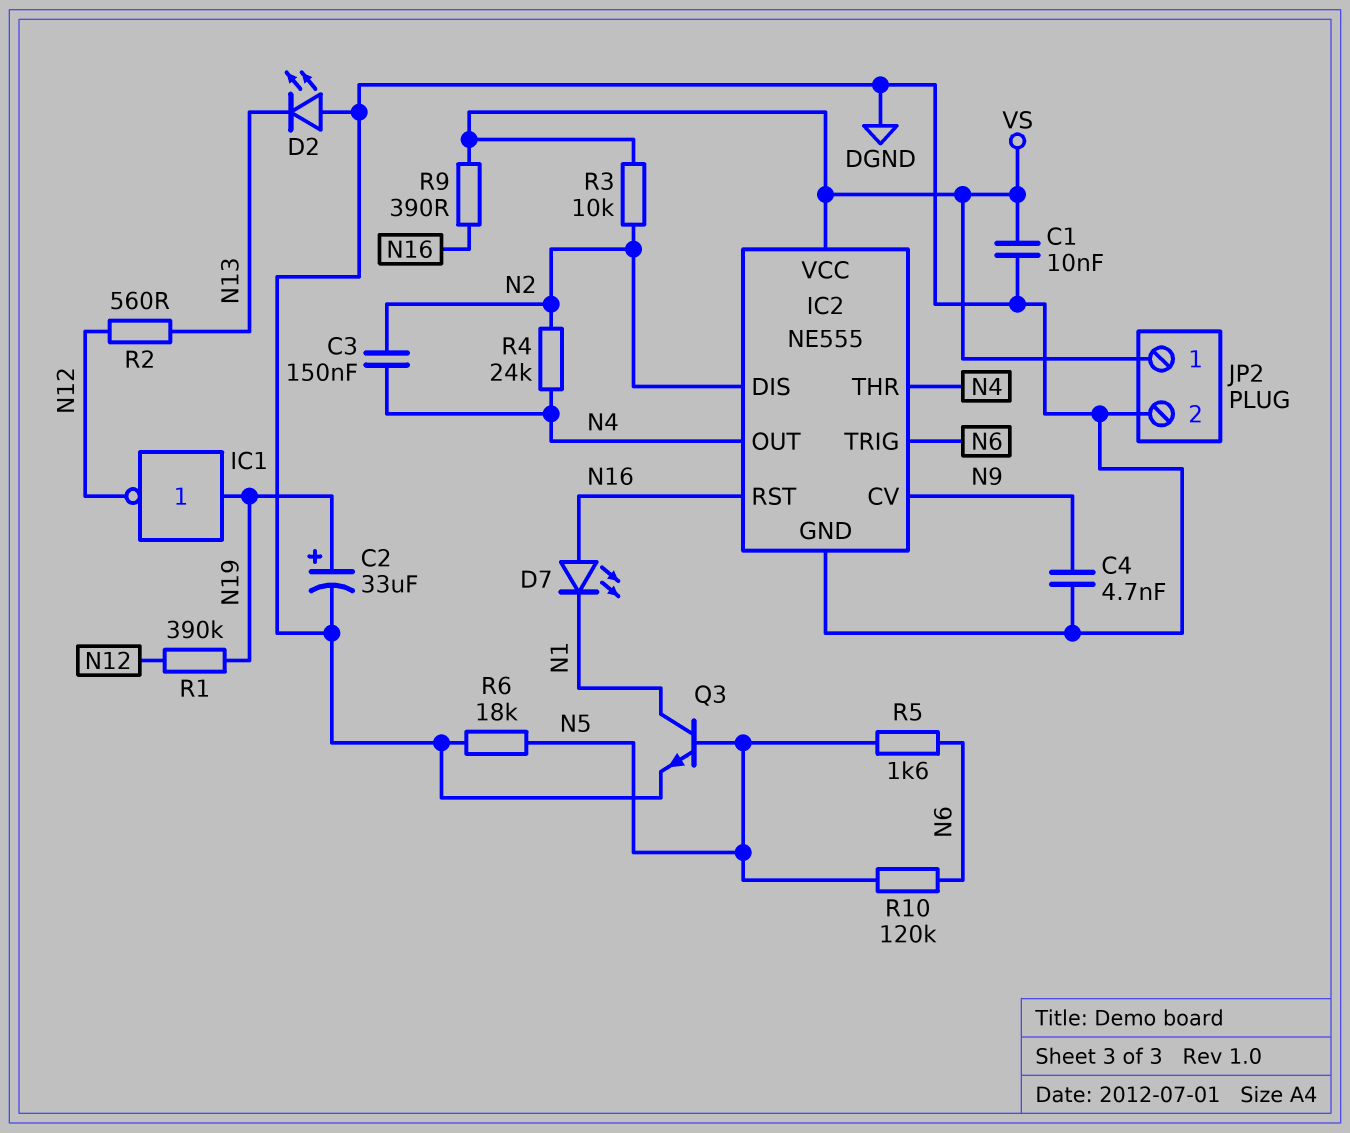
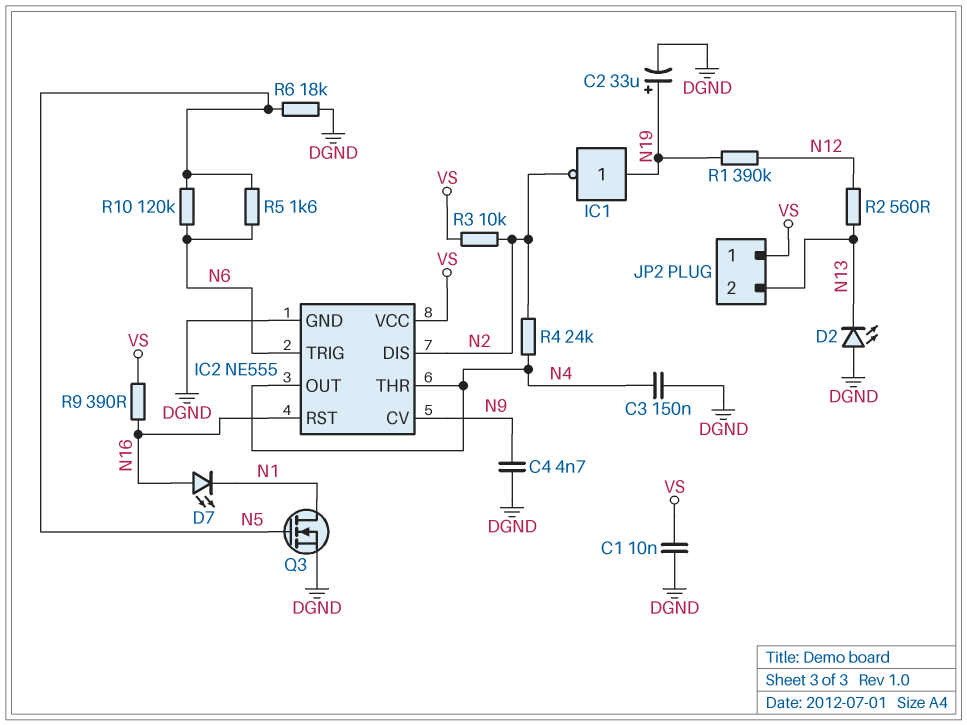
C3: 150nF (N2, N4) -> 150nF (DGND, N4)
IC1: NOT (in N19, out N12) -> NOT (in N19, out N2)
JP2 pin 2: DGND -> N13
Q3: NPN (B N5, C N1, E DGND) -> NMOS (G N5, D N1, S DGND)

